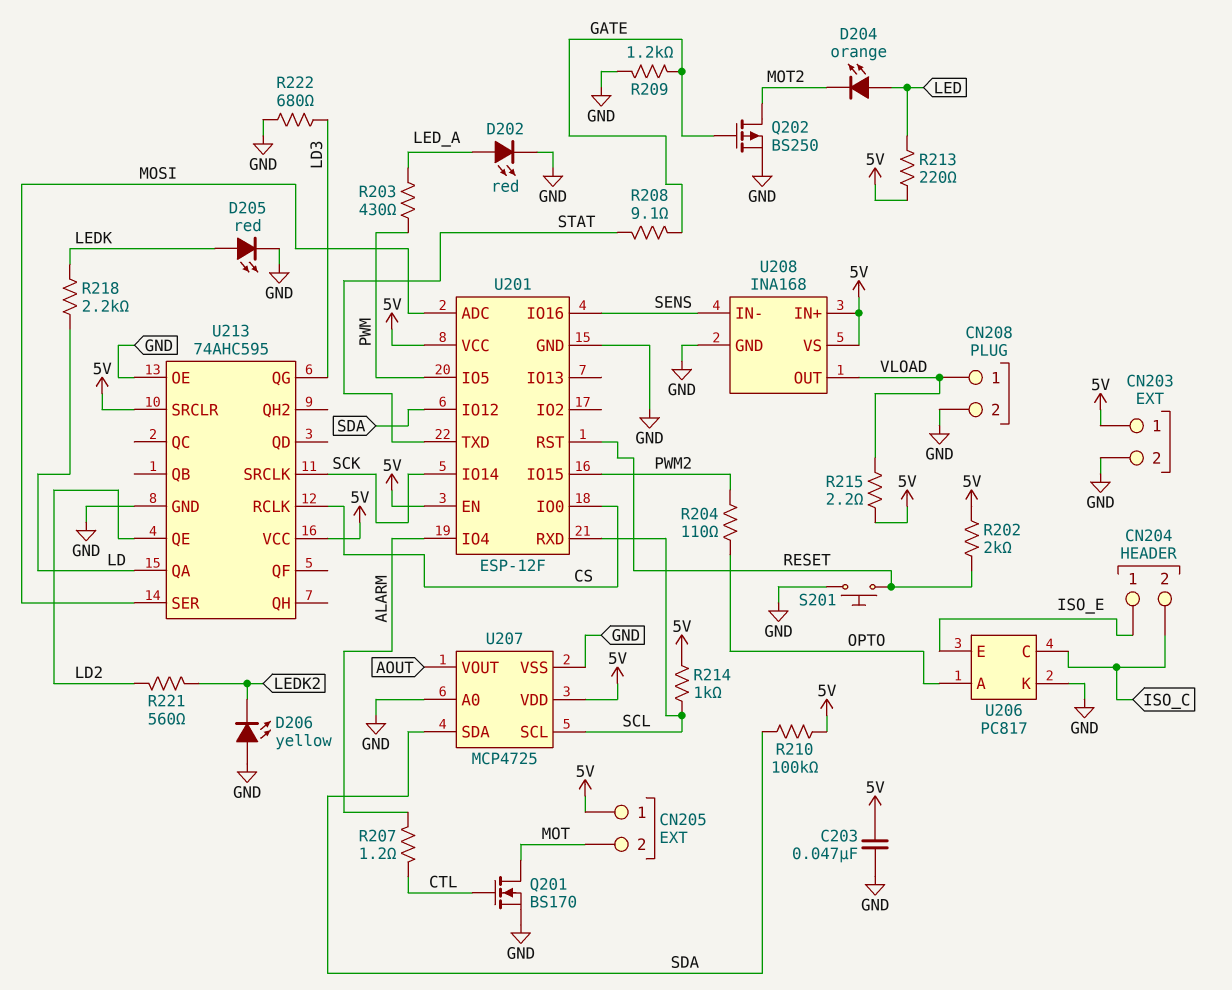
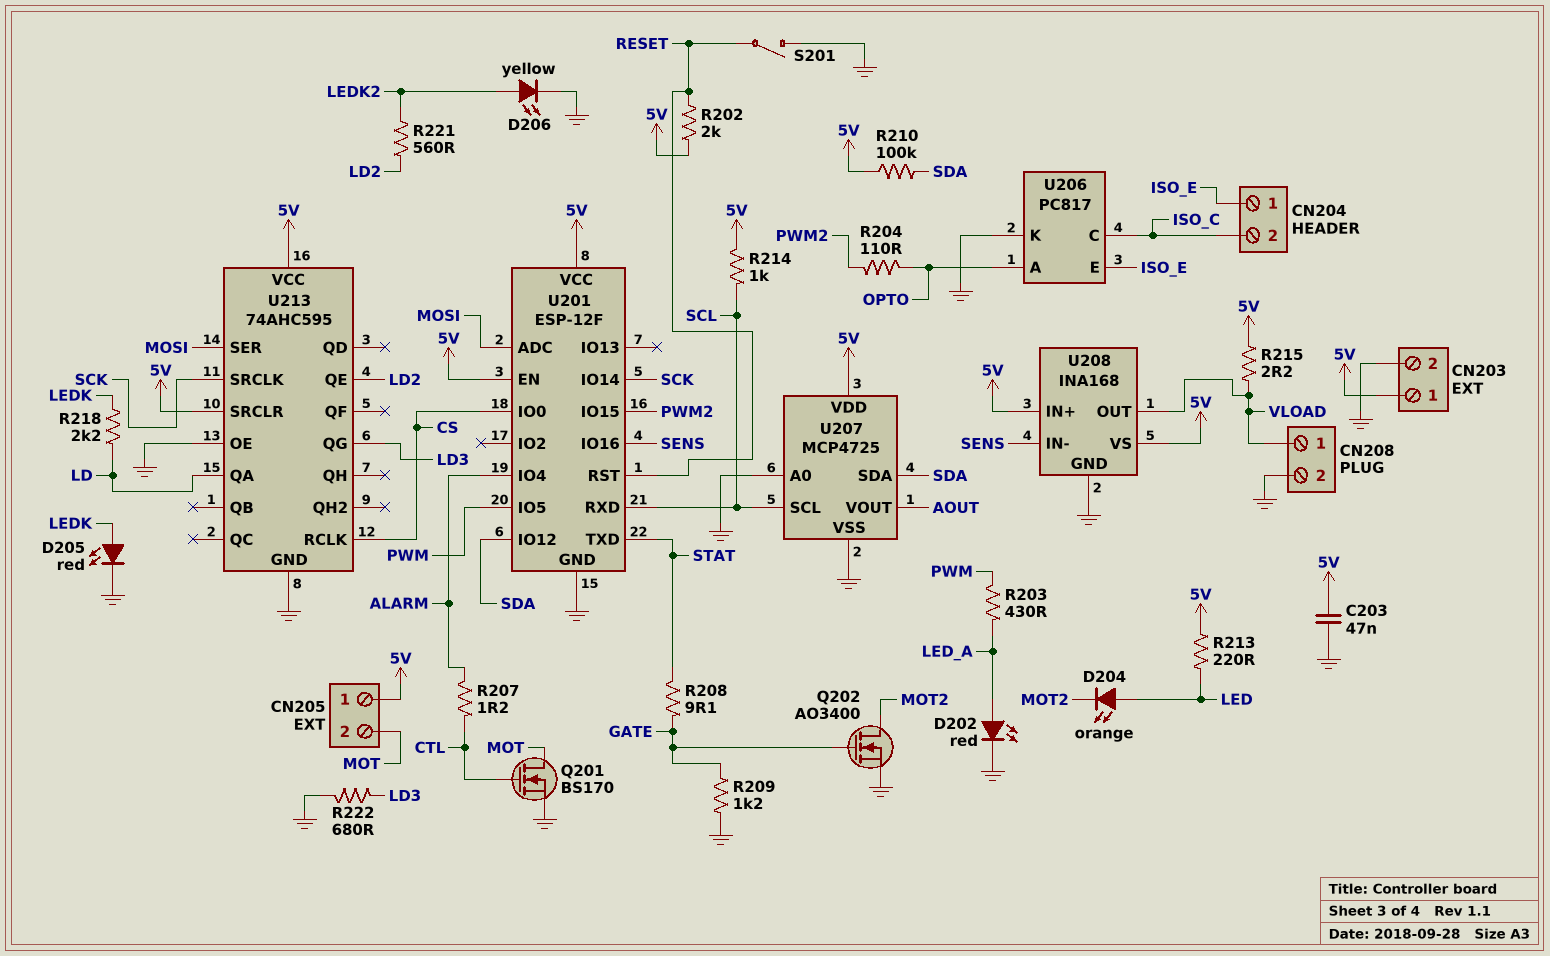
D206: LED yellow (A GND, K LEDK2) -> LED yellow (A LEDK2, K GND)
Q202: PMOS BS250 (G GATE, D MOT2, S GND) -> NMOS AO3400 (G GATE, D MOT2, S GND)
S201: button (GND, RESET) -> switch (GND, RESET)

